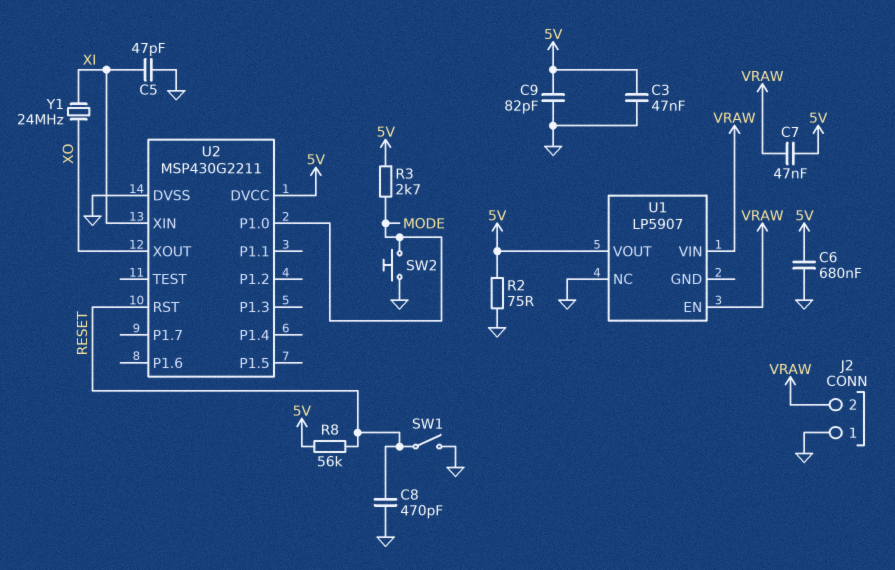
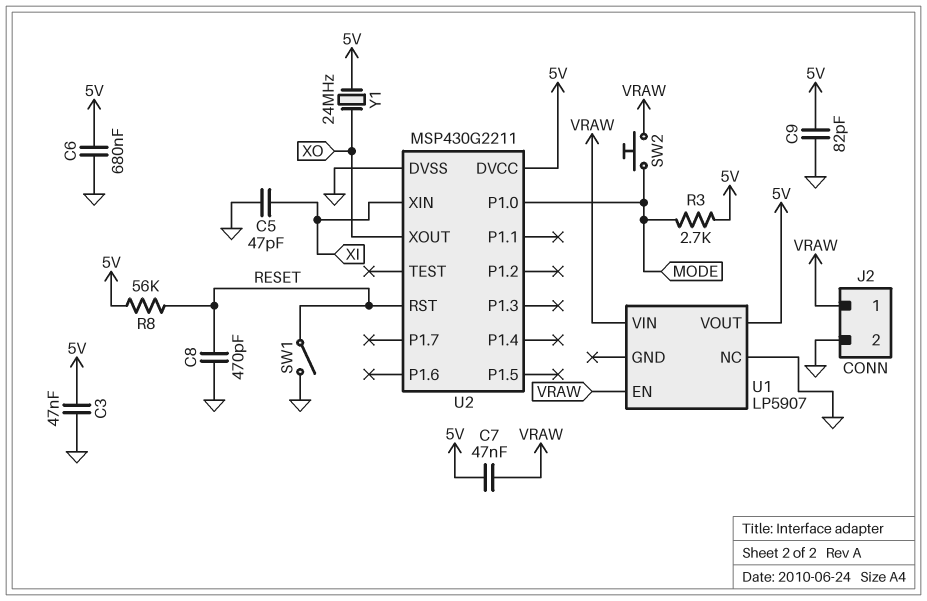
J2 pin 1: GND -> VRAW
J2 pin 2: VRAW -> GND
R2: 75 (5V, GND) -> none
SW2: button (GND, MODE) -> button (MODE, VRAW)
Y1: 24MHz (XI, XO) -> 24MHz (5V, XO)

